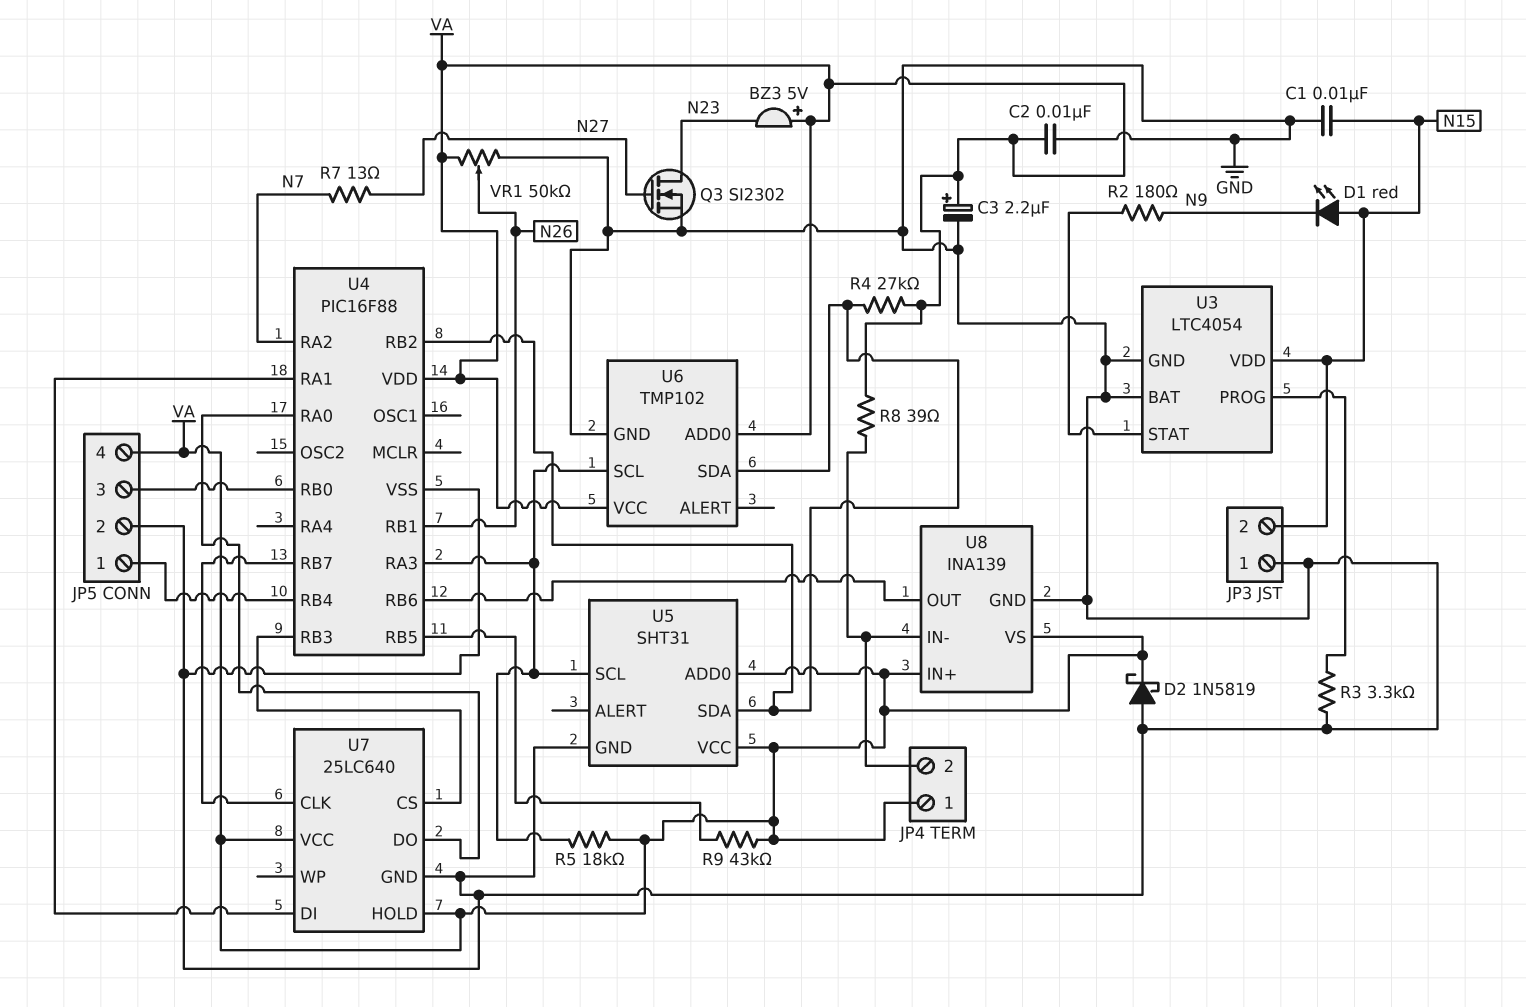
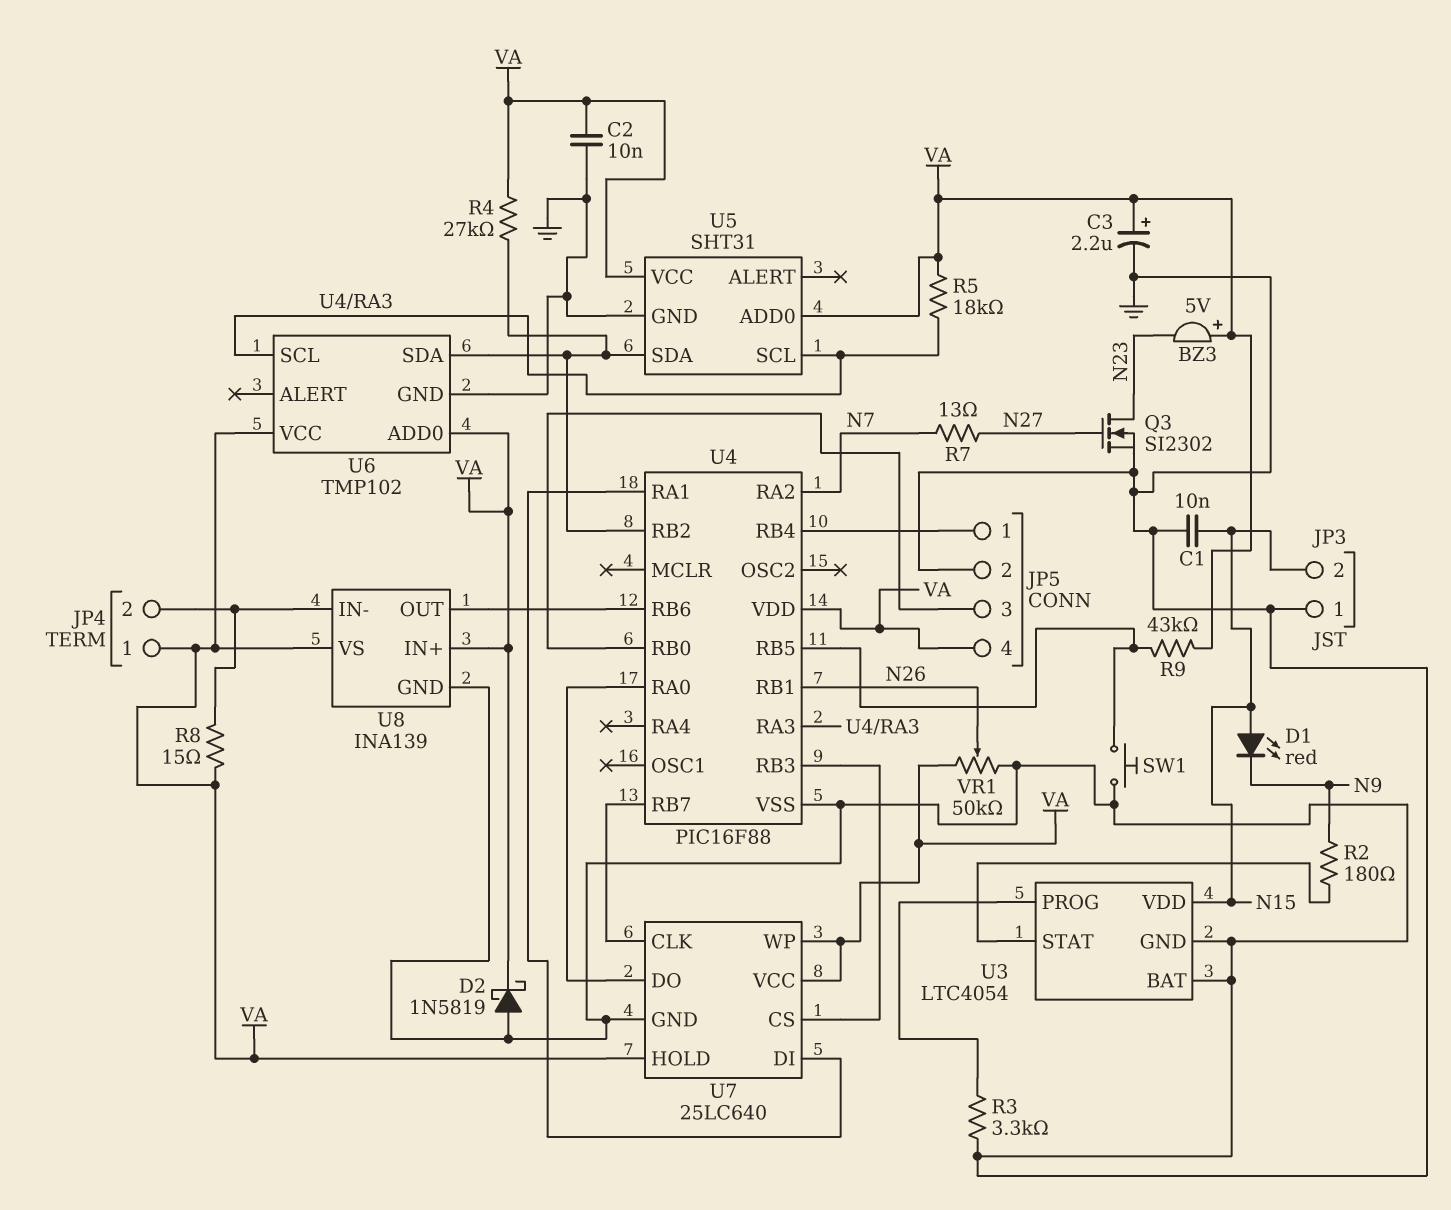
R8: 39 (JP4/2, VA) -> 15 (JP4/2, VA)
SW1: none -> button (GND, U4/RB5)
U7 pin WP: none -> VA

